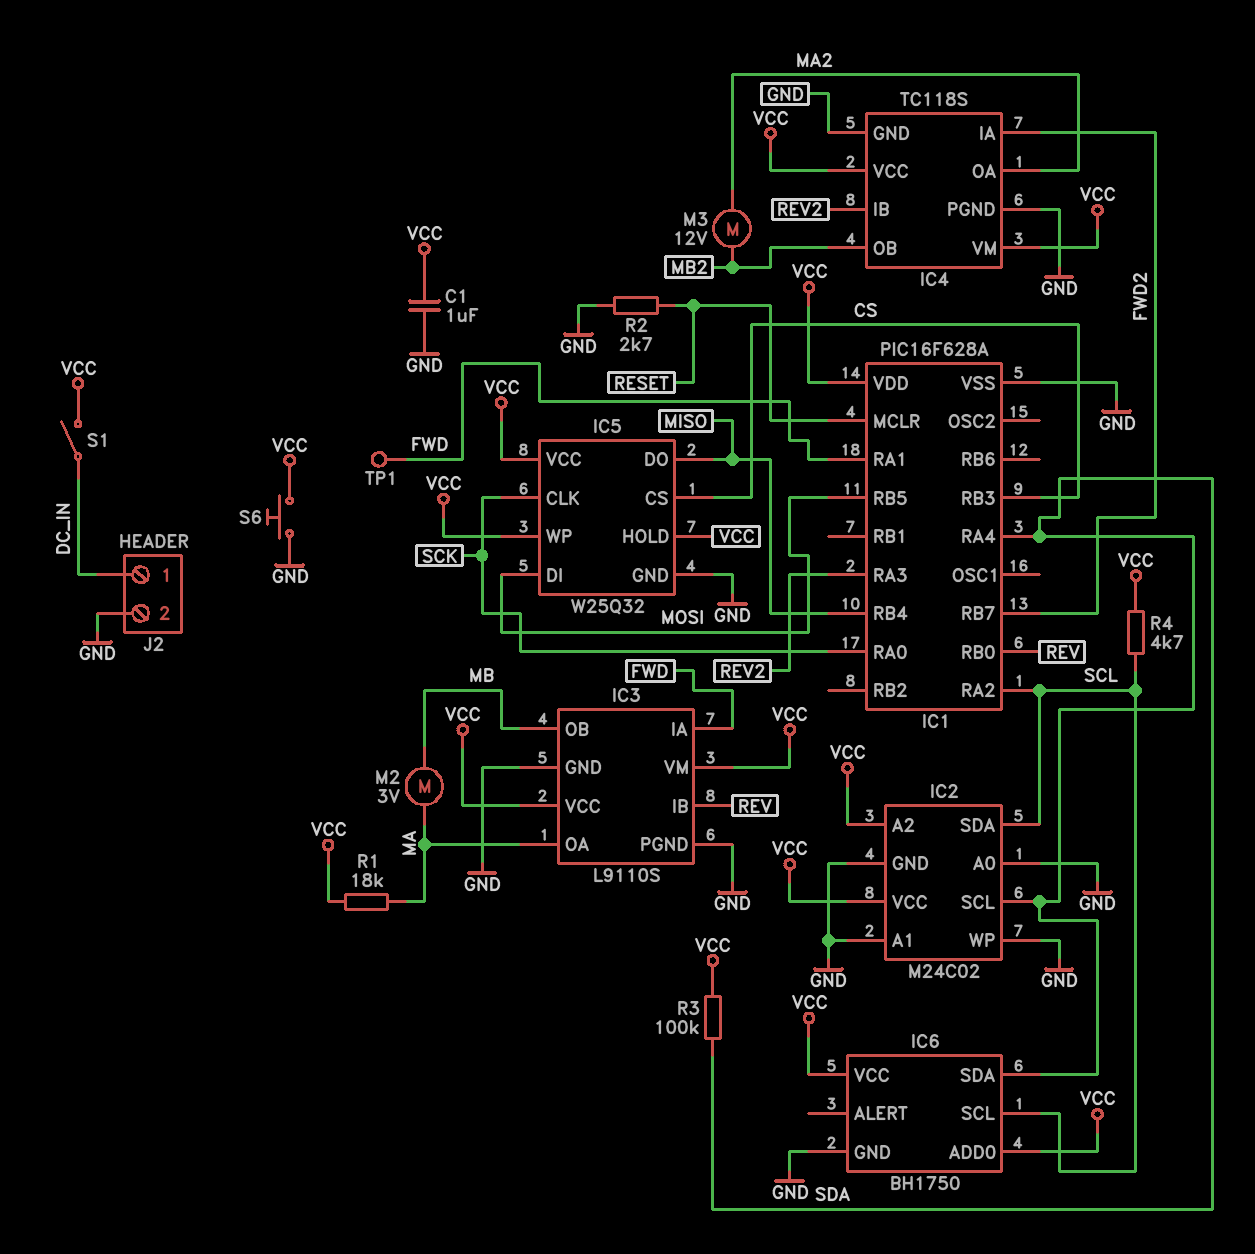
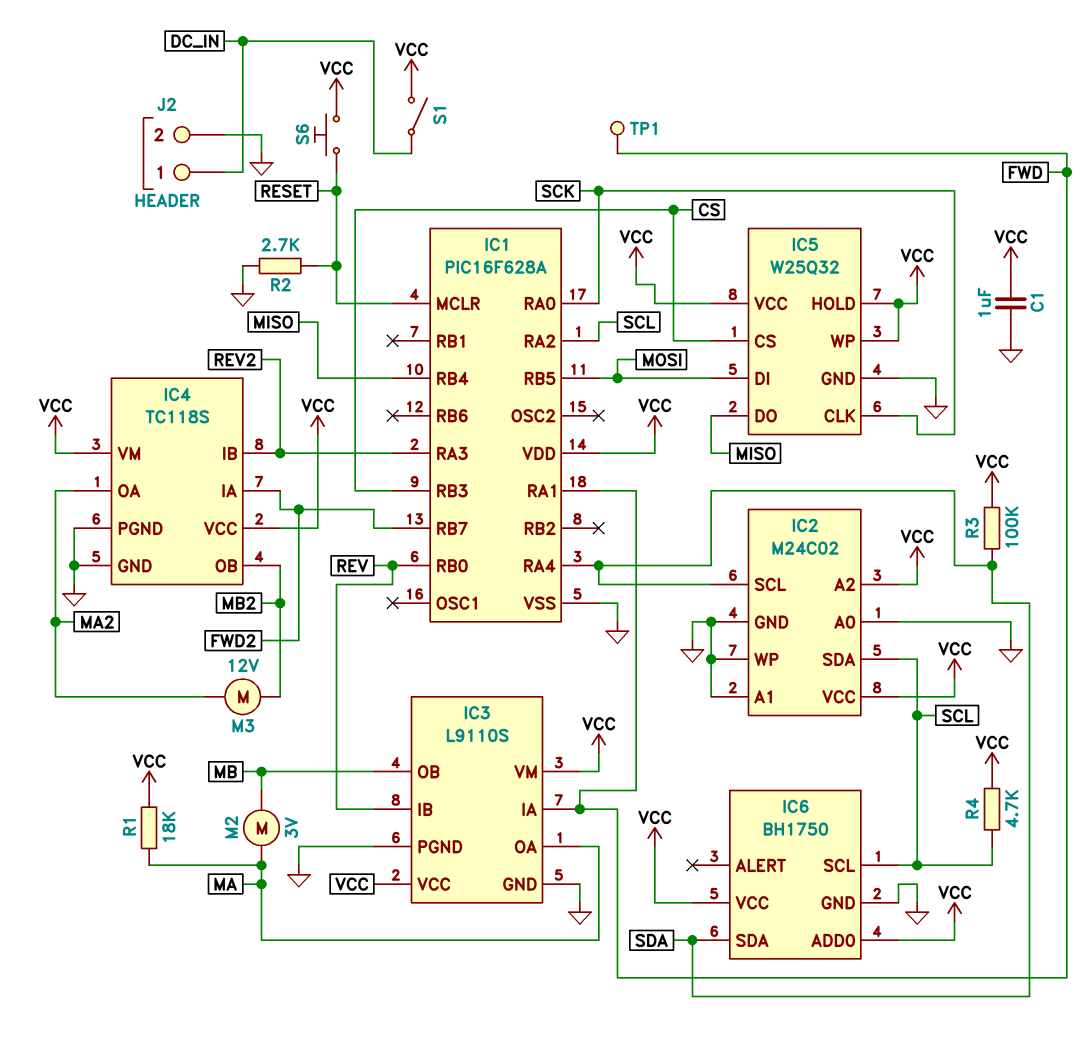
S6: button (GND, VCC) -> button (RESET, VCC)

